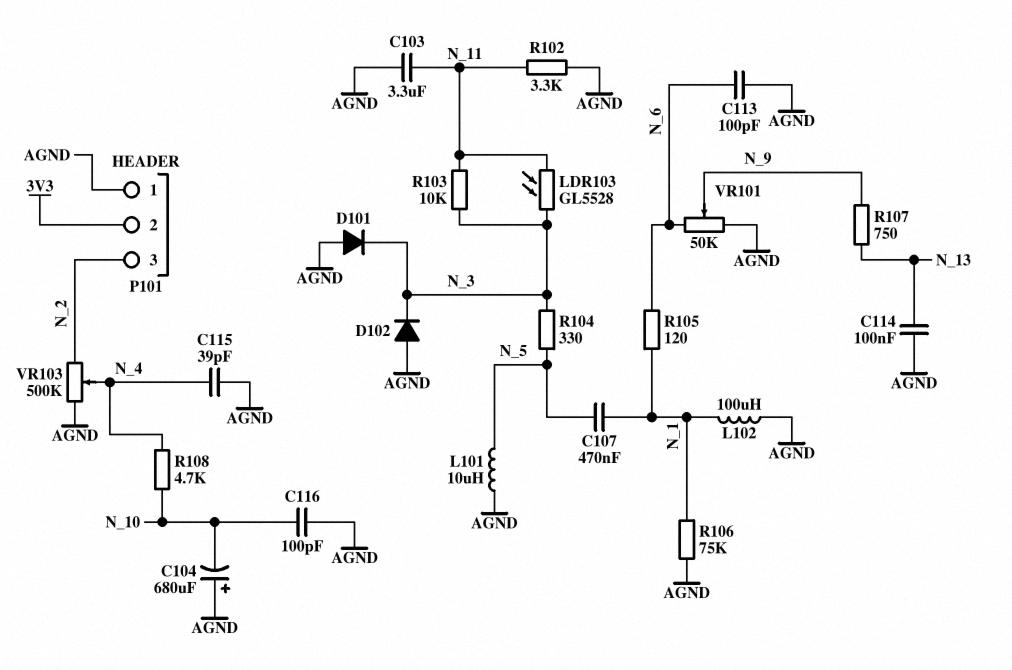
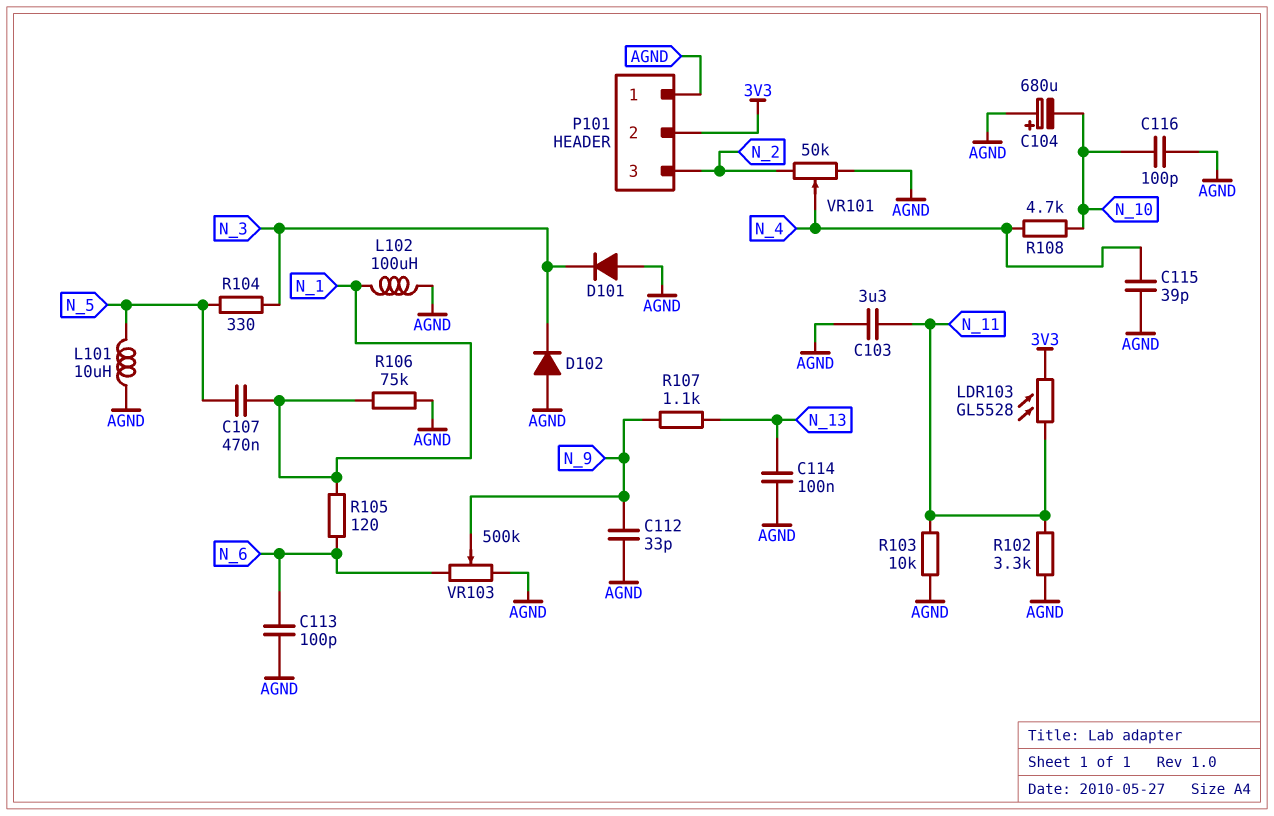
C112: none -> 33pF (AGND, N_9)
LDR103: GL5528 (N_3, N_11) -> GL5528 (3V3, N_11)
R103: 10k (N_3, N_11) -> 10k (AGND, N_11)
R107: 750 (N_9, N_13) -> 1.1k (N_9, N_13)
VR101: 50k (AGND, N_6, wiper N_9) -> 50k (AGND, N_2, wiper N_4)
VR103: 500k (AGND, N_2, wiper N_4) -> 500k (AGND, N_6, wiper N_9)

